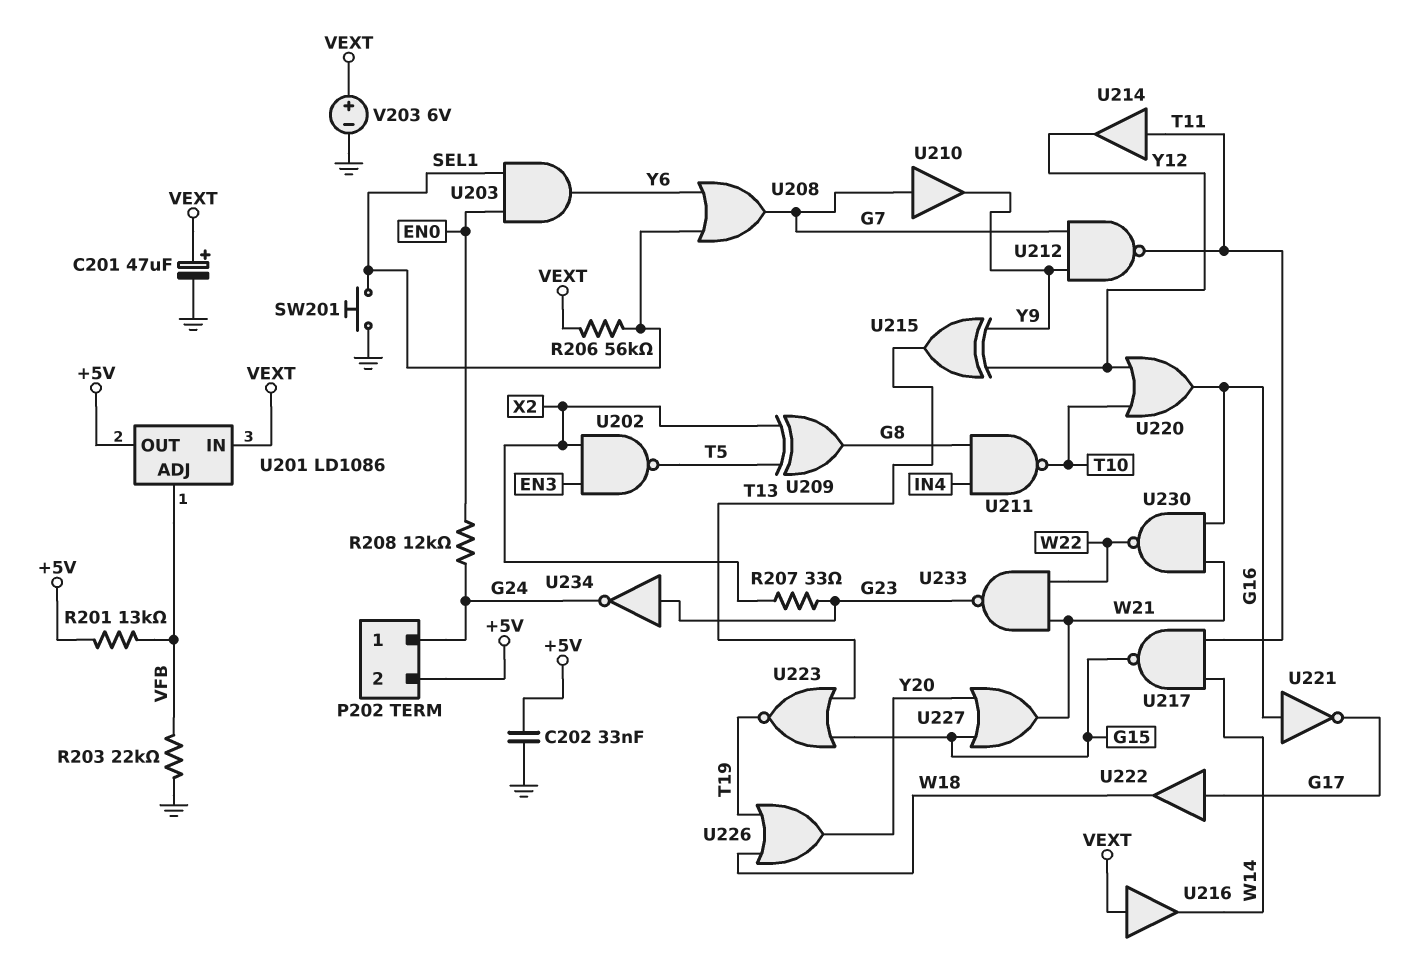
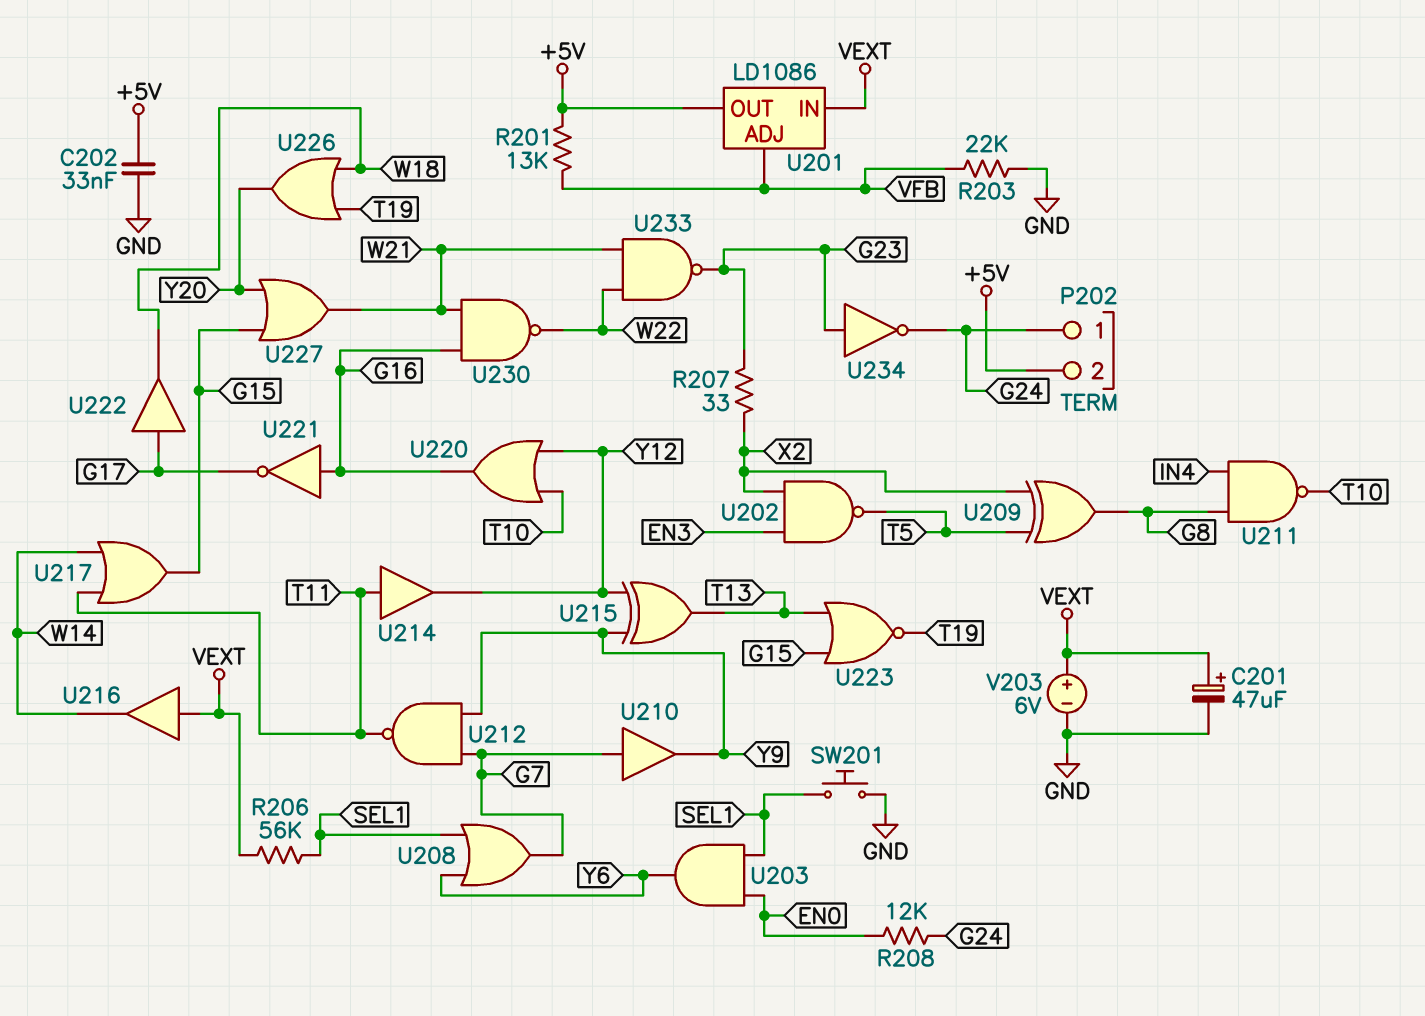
U217: NAND (in T11, in W14, out G15) -> OR (in T11, in W14, out G15)

